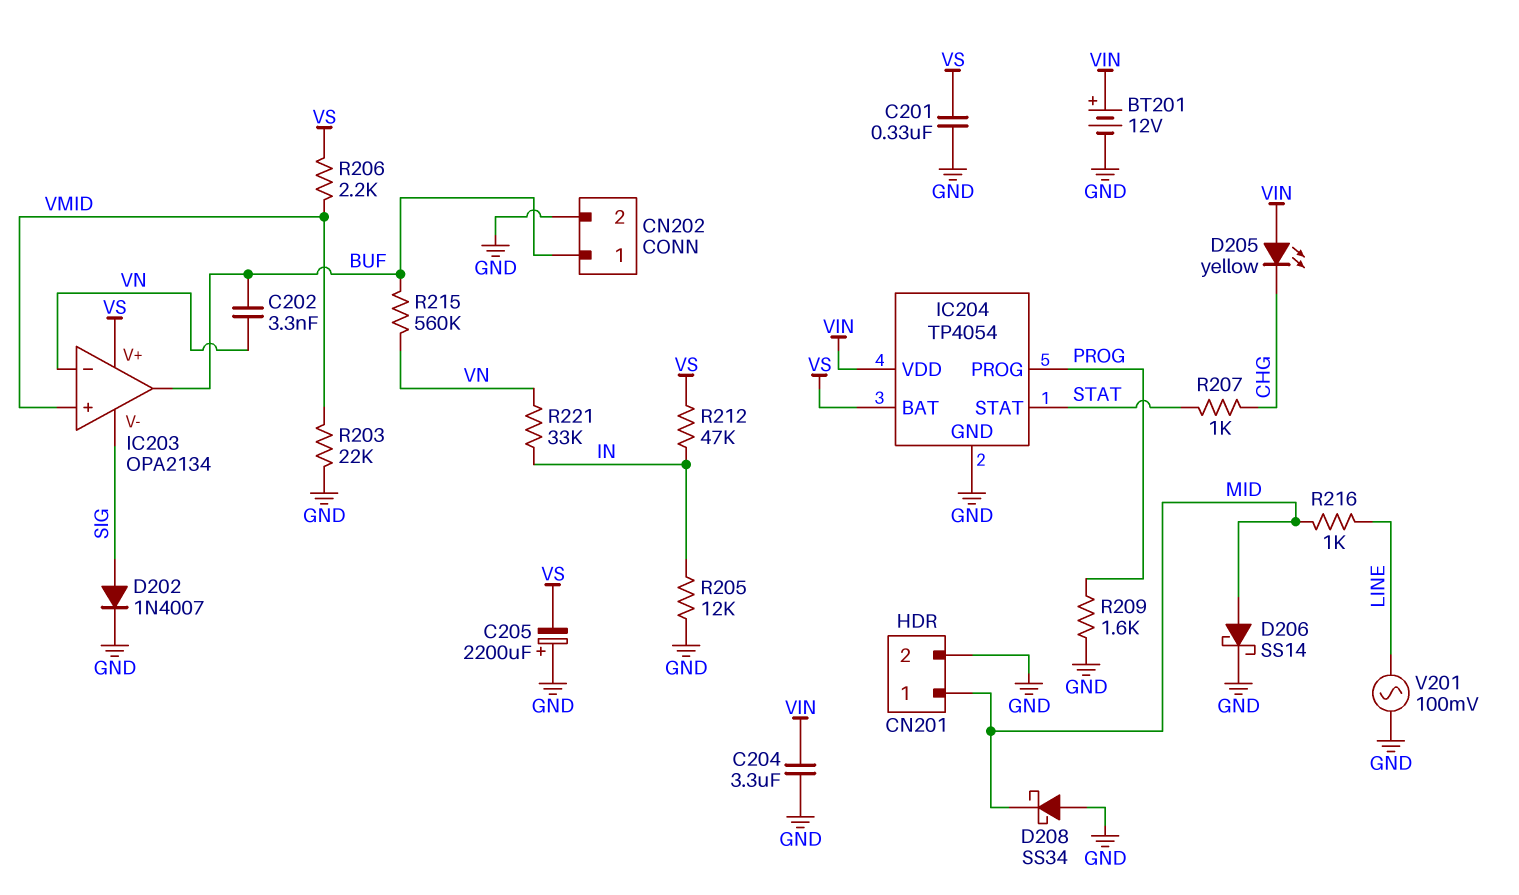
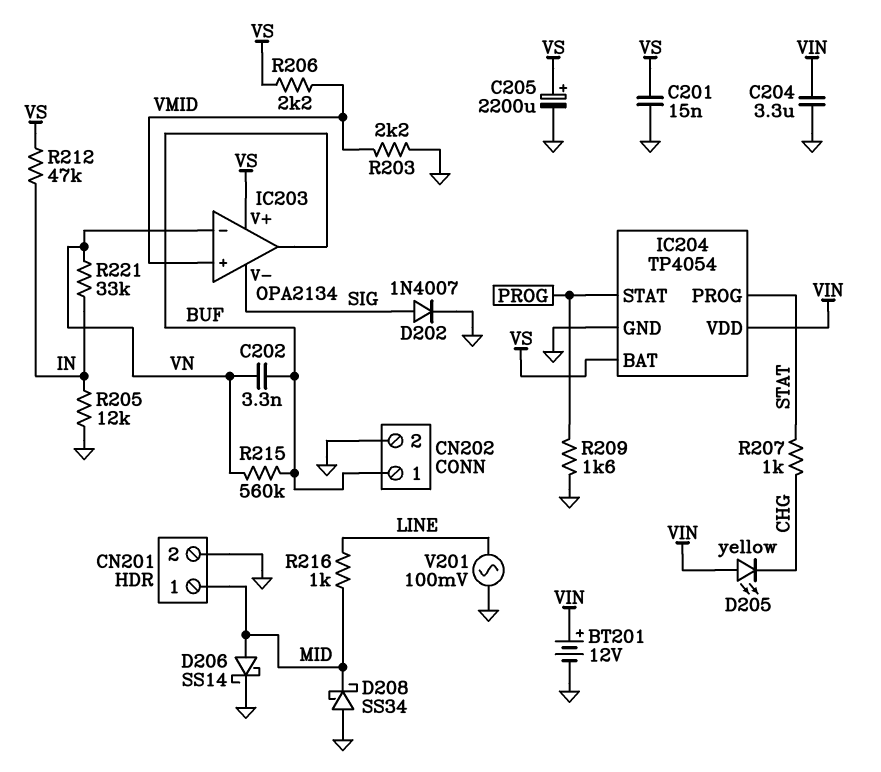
C201: 330nF (GND, VS) -> 15nF (GND, VS)
C205: 2200uF (plus GND, minus VS) -> 2200uF (plus VS, minus GND)
IC204 pin PROG: PROG -> STAT
IC204 pin STAT: STAT -> PROG
R203: 22k (GND, VMID) -> 2.2k (GND, VMID)

